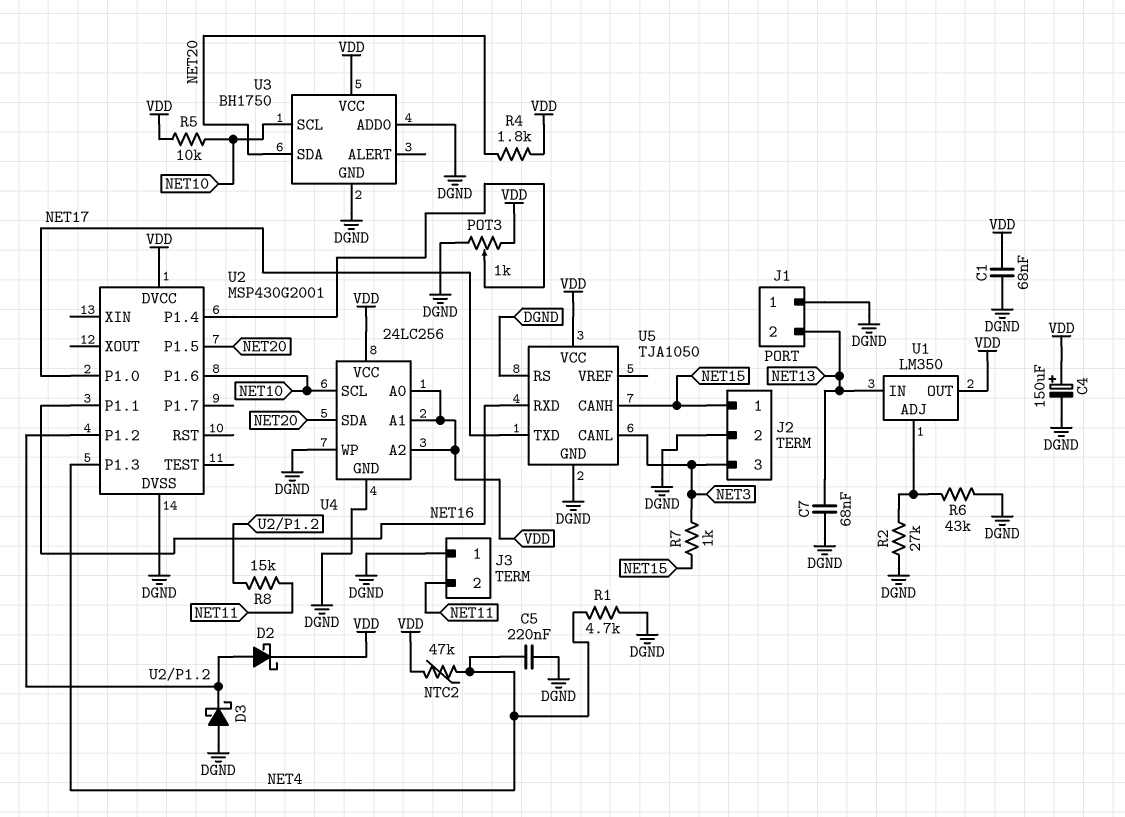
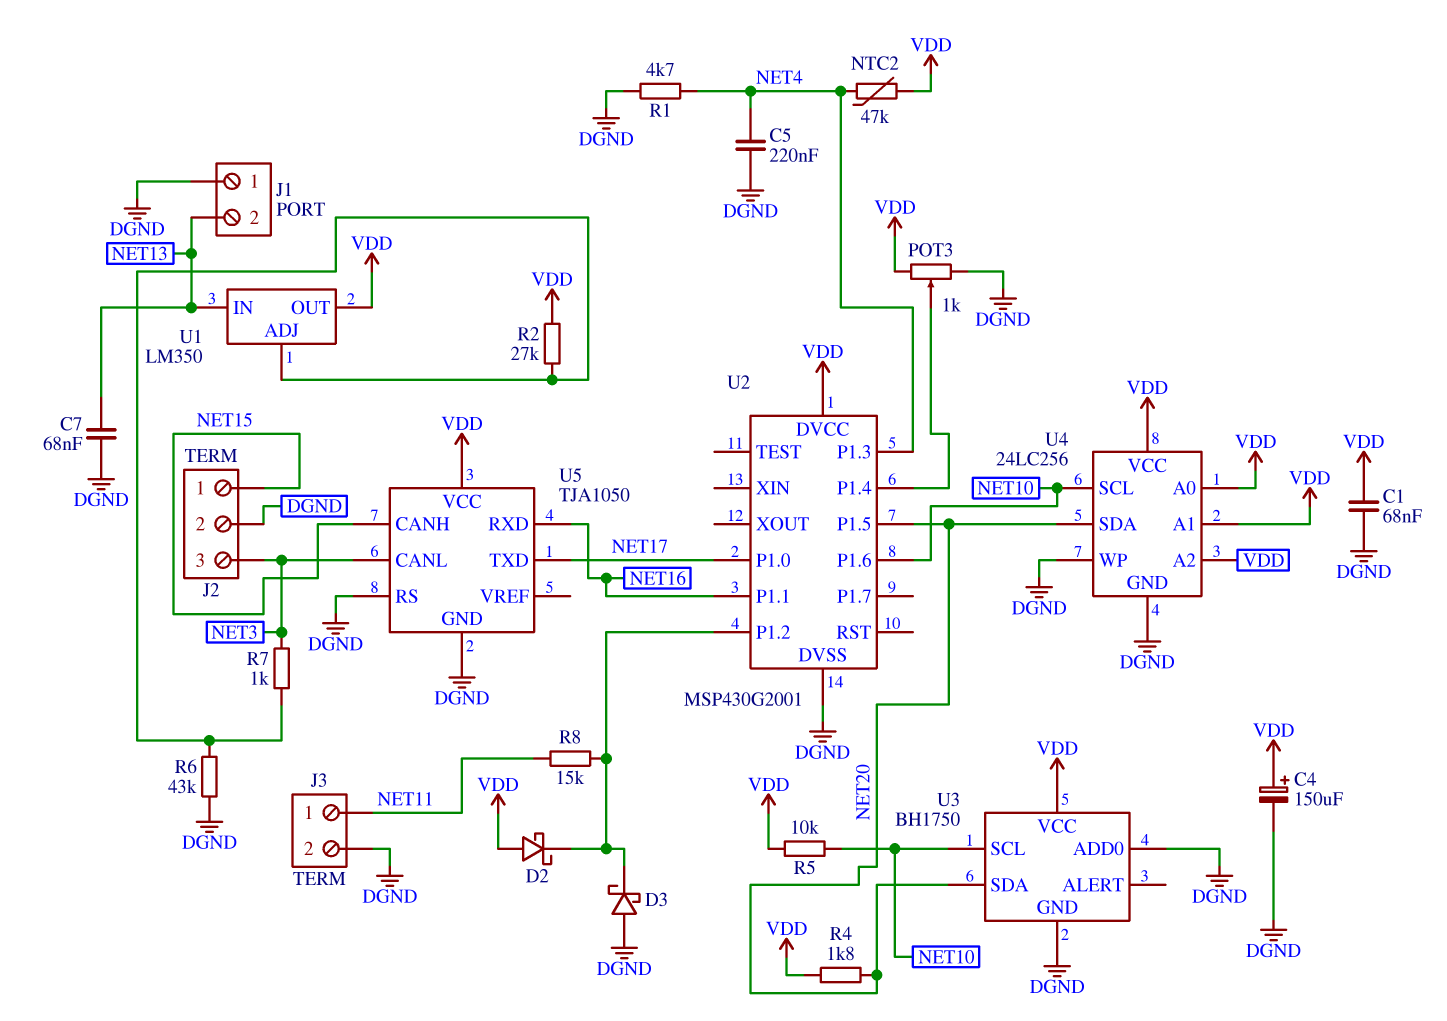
D2: schottky (A U2/P1.2, K VDD) -> schottky (A VDD, K U2/P1.2)
J3 pin 1: DGND -> NET11
J3 pin 2: NET11 -> DGND
R2: 27k (DGND, U1/ADJ) -> 27k (U1/ADJ, VDD)
R7: 1k (NET3, NET15) -> 1k (NET3, U1/ADJ)

